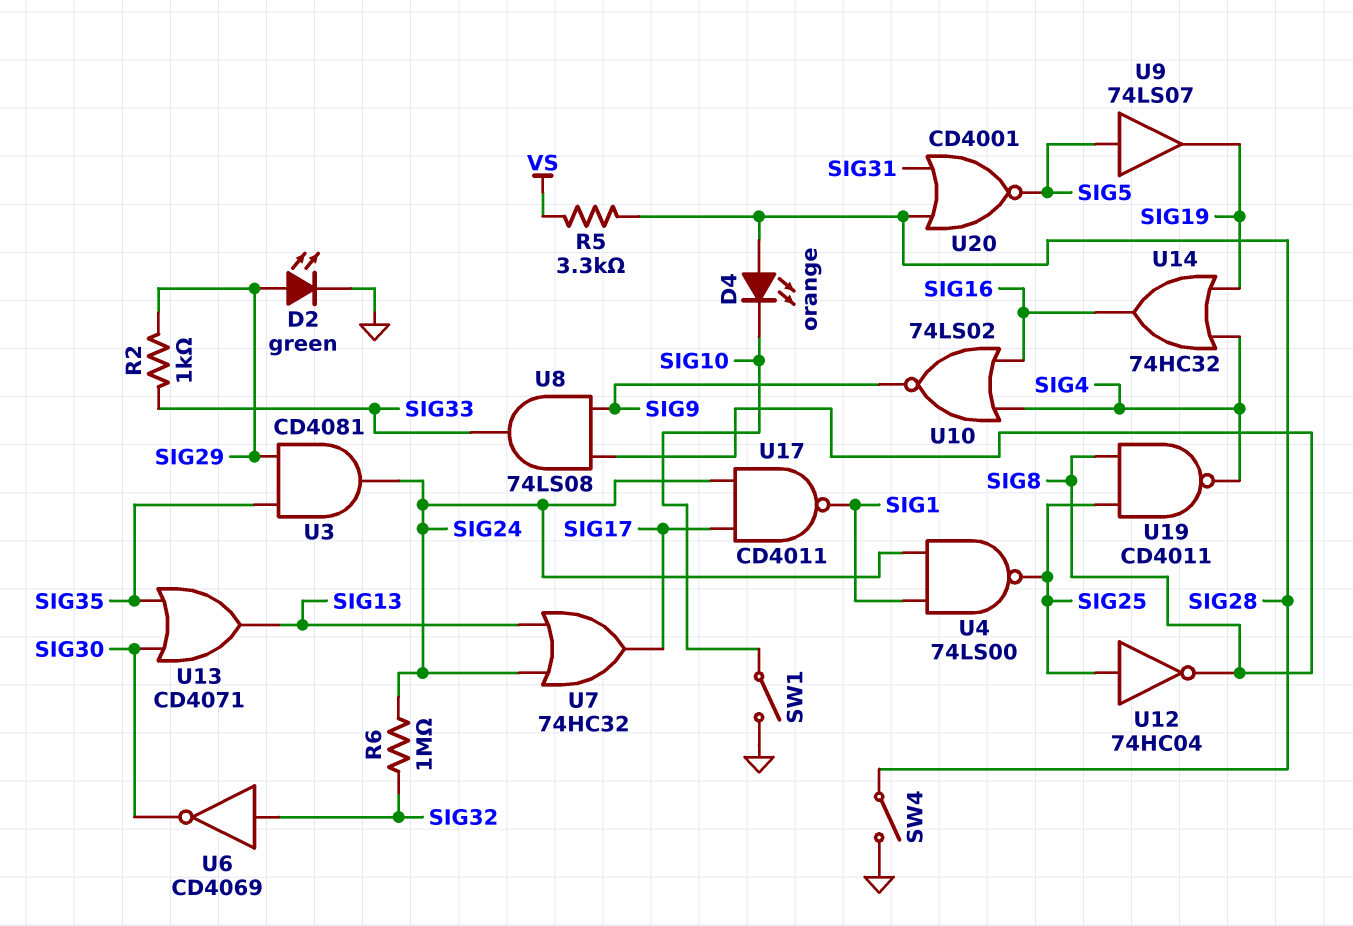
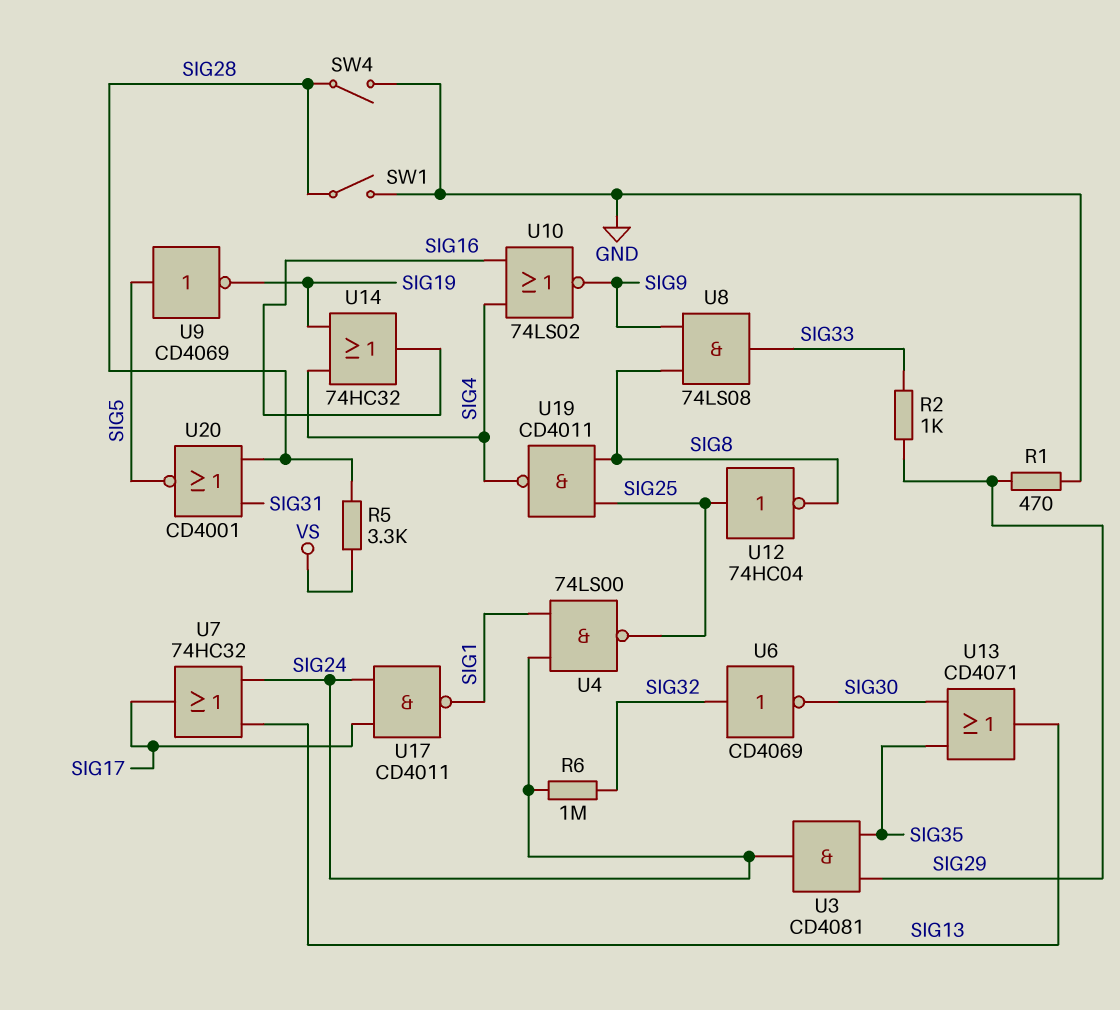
D2: LED green (A SIG29, K GND) -> none
D4: LED orange (A SIG28, K SIG10) -> none
R1: none -> 470 (GND, SIG29)
SW1: switch (GND, SIG10) -> switch (GND, SIG28)
U9: buffer 74LS07 (in SIG5, out SIG19) -> NOT CD4069 (in SIG5, out SIG19)

